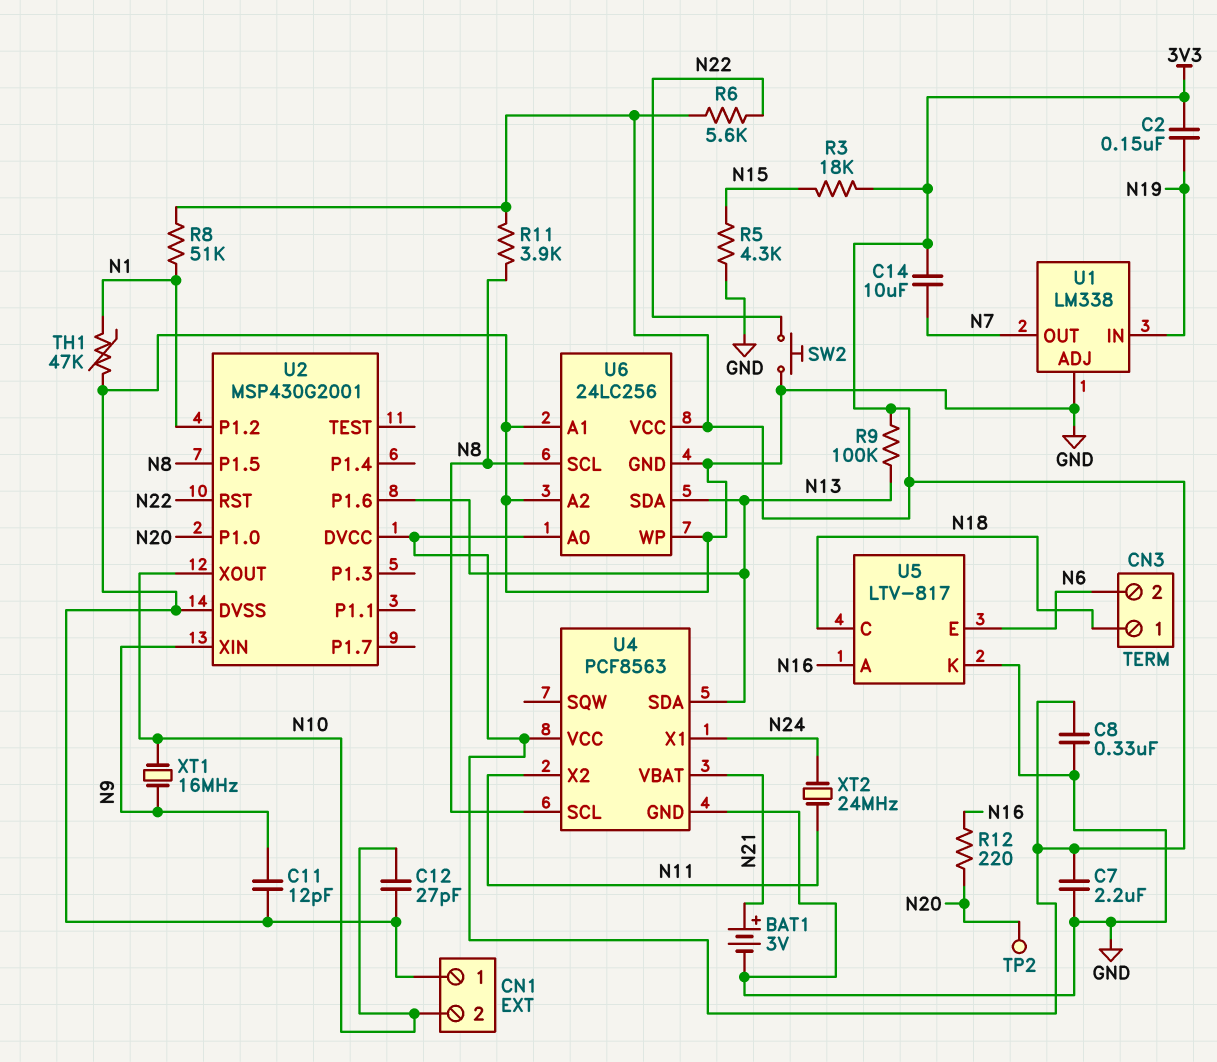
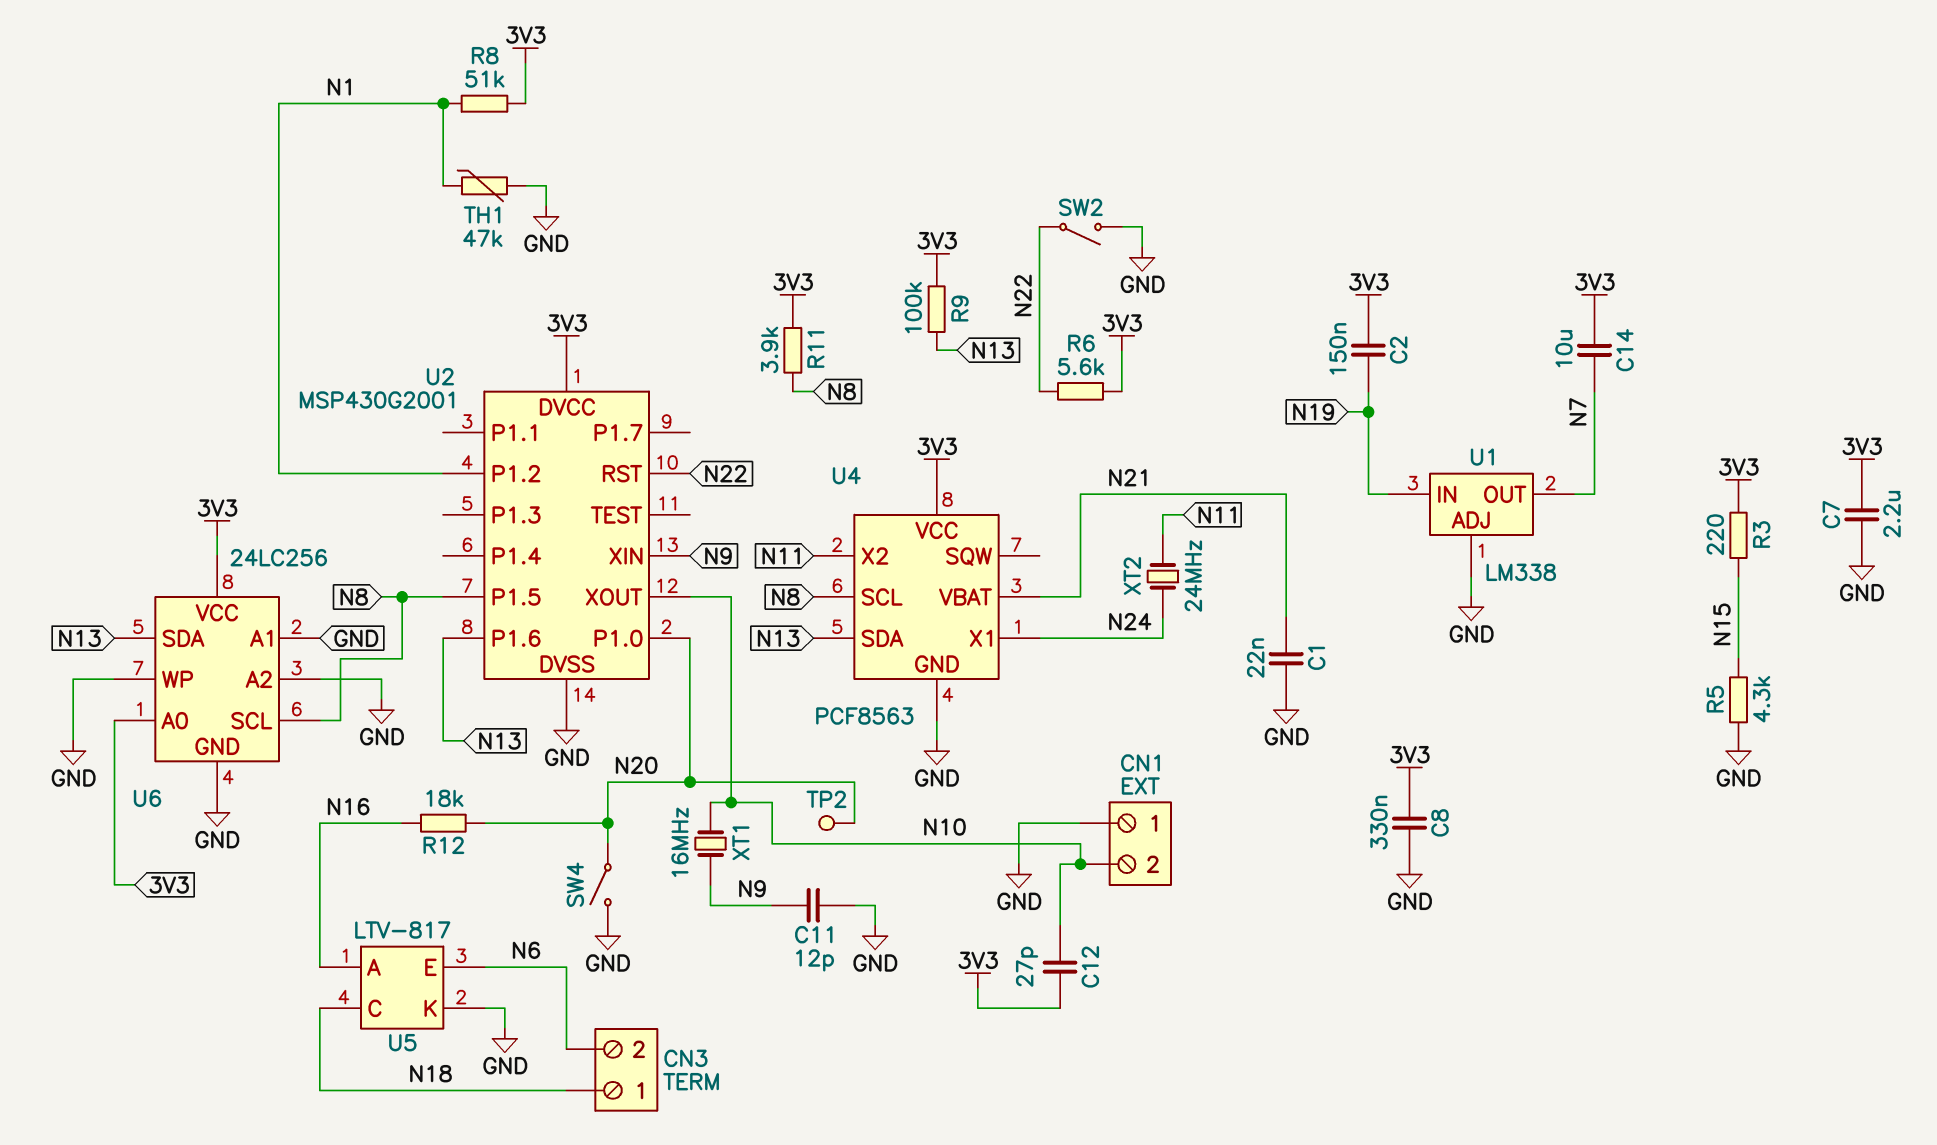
BAT1: 3V (plus N21, minus GND) -> none
C1: none -> 22nF (GND, N21)
C12: 27pF (GND, N10) -> 27pF (3V3, N10)
R3: 18k (3V3, N15) -> 220 (3V3, N15)
R12: 220 (N16, N20) -> 18k (N16, N20)
SW2: button (GND, N22) -> switch (GND, N22)
SW4: none -> switch (GND, N20)

